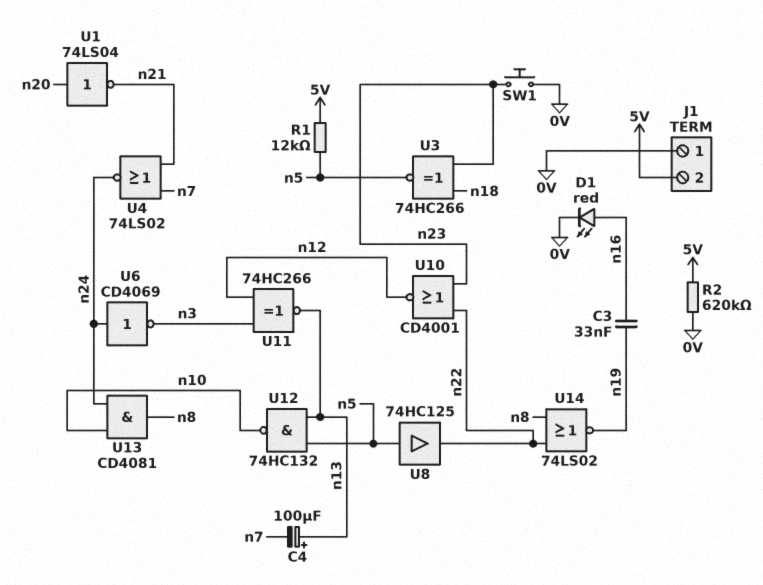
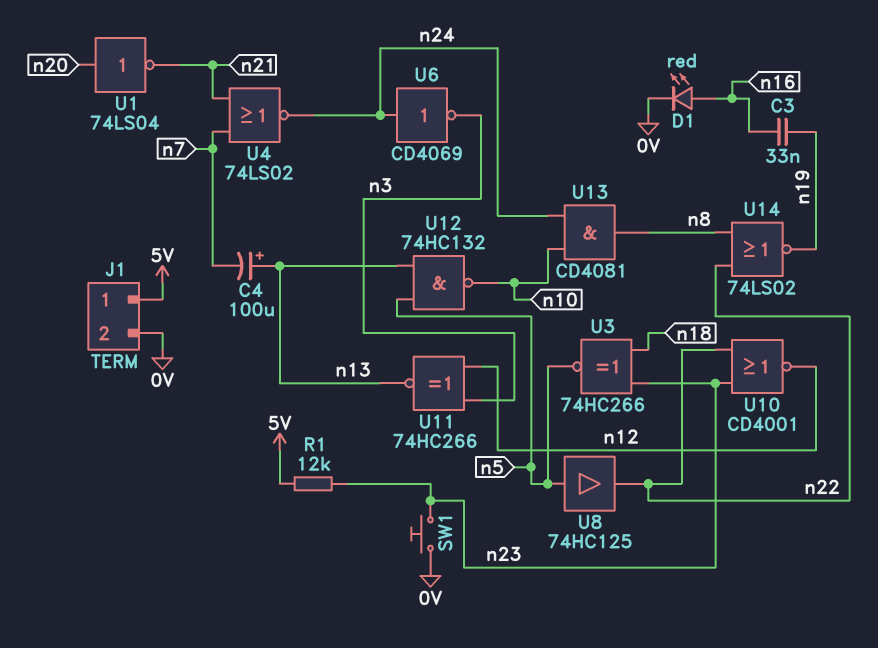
J1 pin 1: 0V -> 5V
J1 pin 2: 5V -> 0V
R1: 12k (5V, n5) -> 12k (5V, n23)
R2: 620k (0V, 5V) -> none

